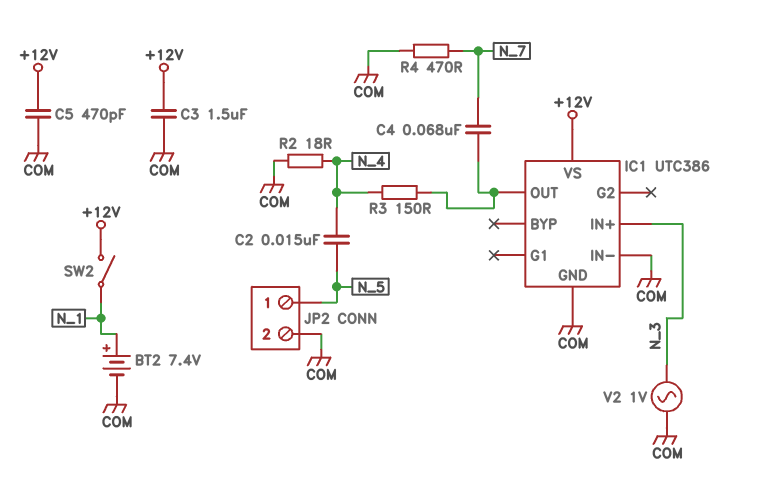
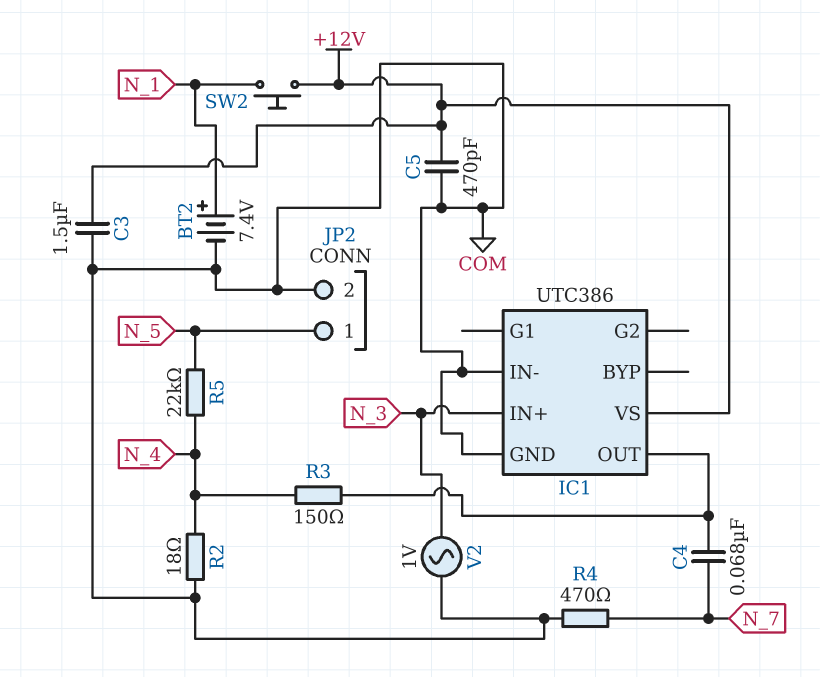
C2: 15nF (N_4, N_5) -> none
R5: none -> 22k (N_4, N_5)
SW2: switch (+12V, N_1) -> button (+12V, N_1)

